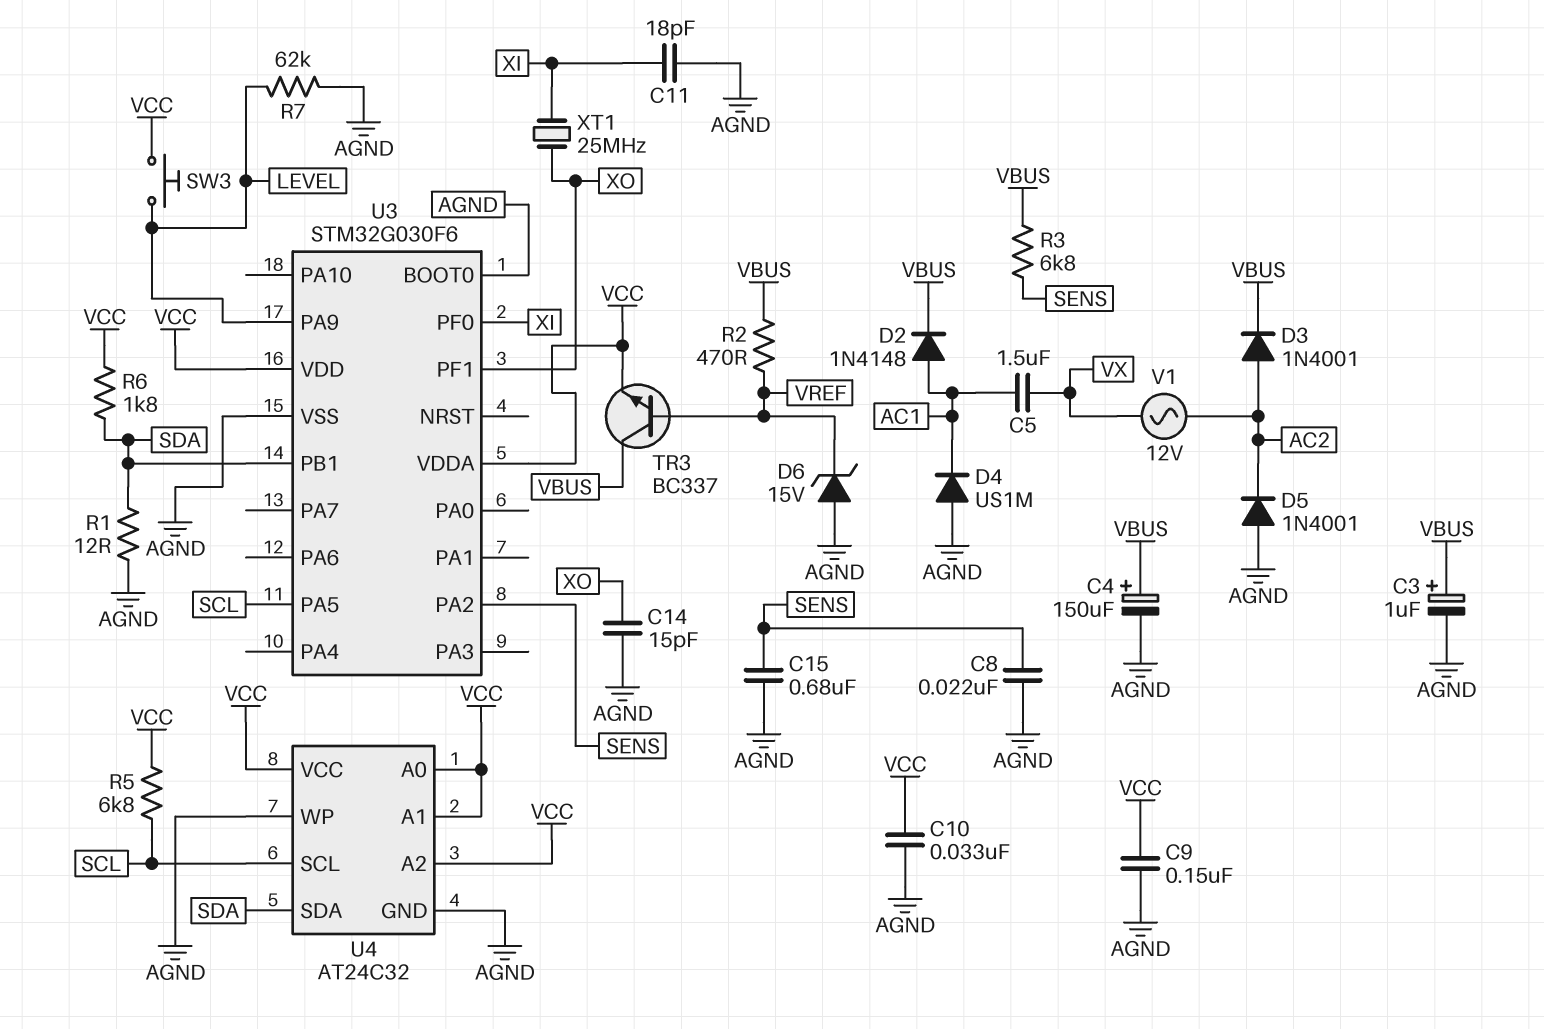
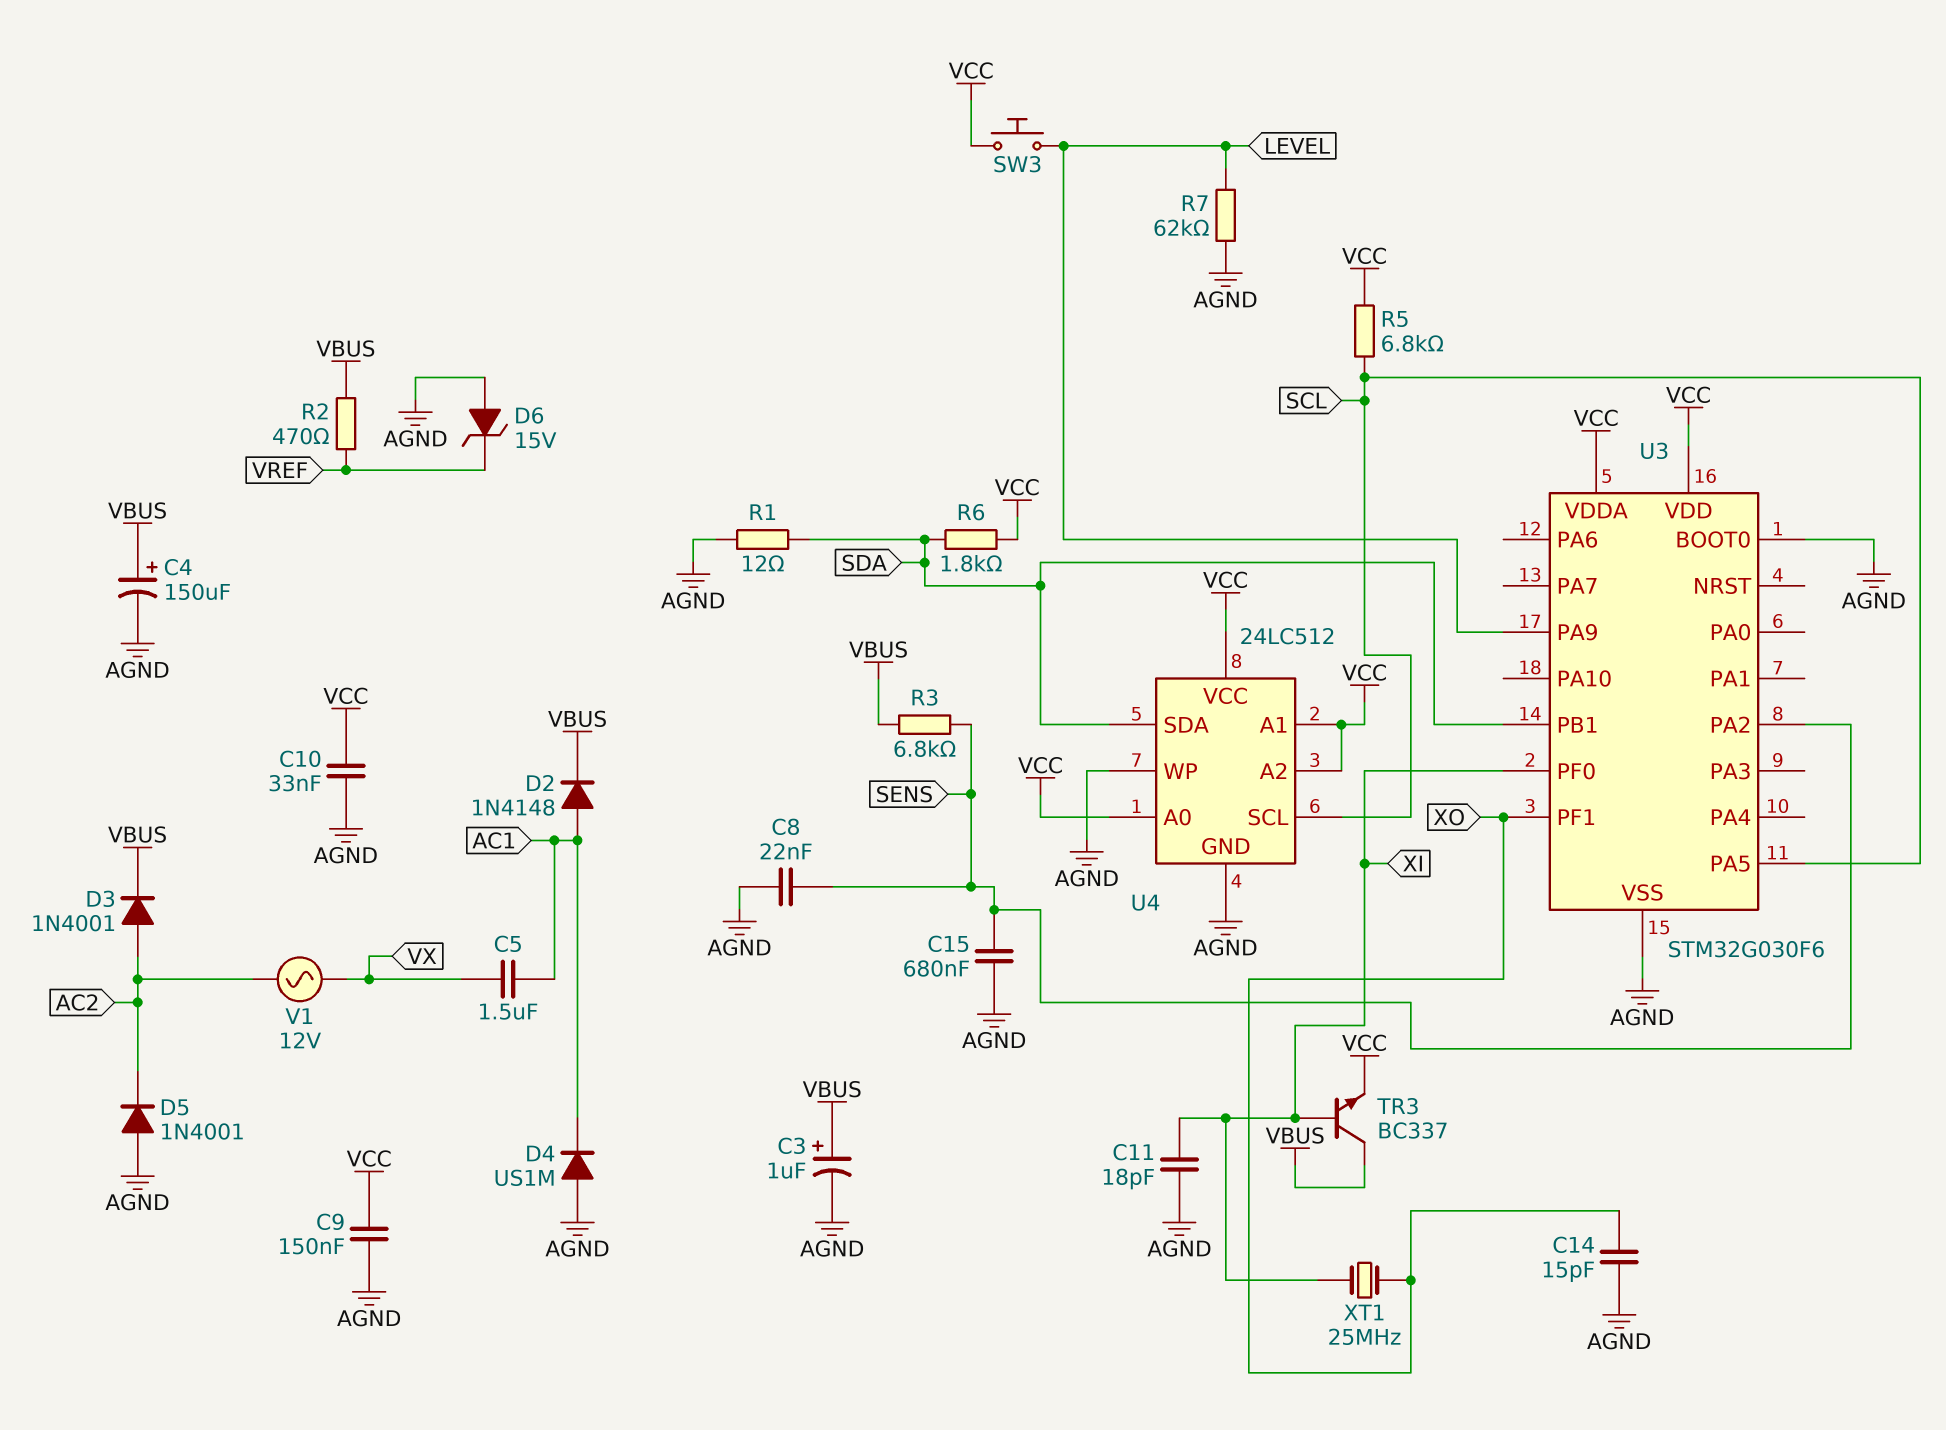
TR3: NPN BC337 (B VREF, C VBUS, E VCC) -> NPN BC337 (B XI, C VBUS, E VCC)
U4: AT24C32 -> 24LC512

